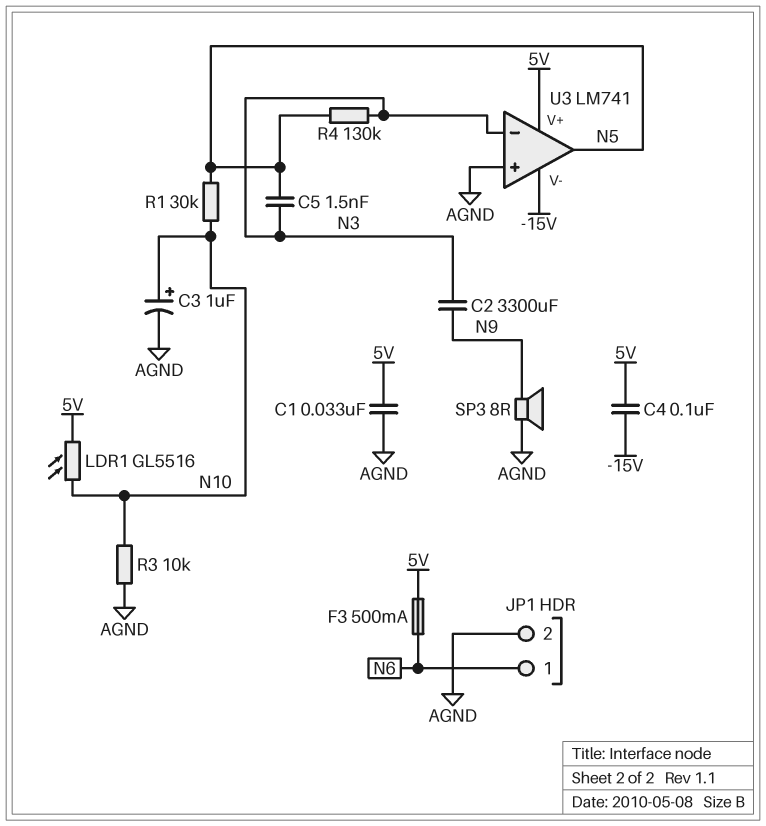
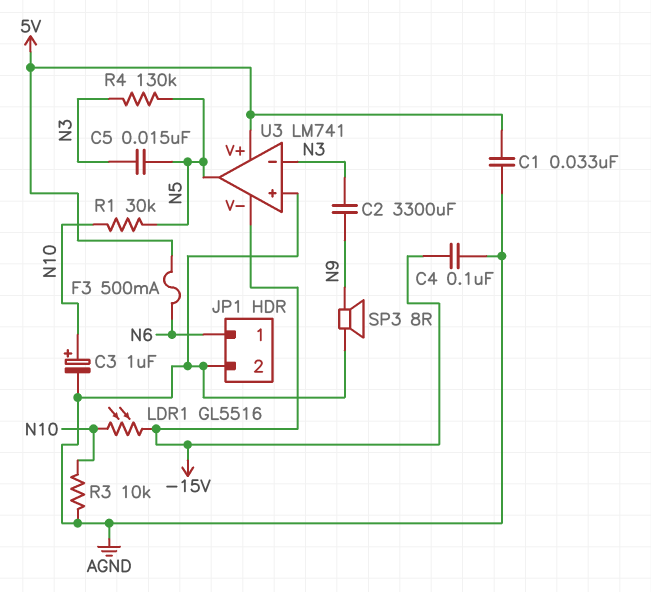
C4: 100nF (-15V, 5V) -> 100nF (-15V, AGND)
C5: 1.5nF (N3, N5) -> 15nF (N3, N5)
LDR1: GL5516 (5V, N10) -> GL5516 (-15V, N10)

